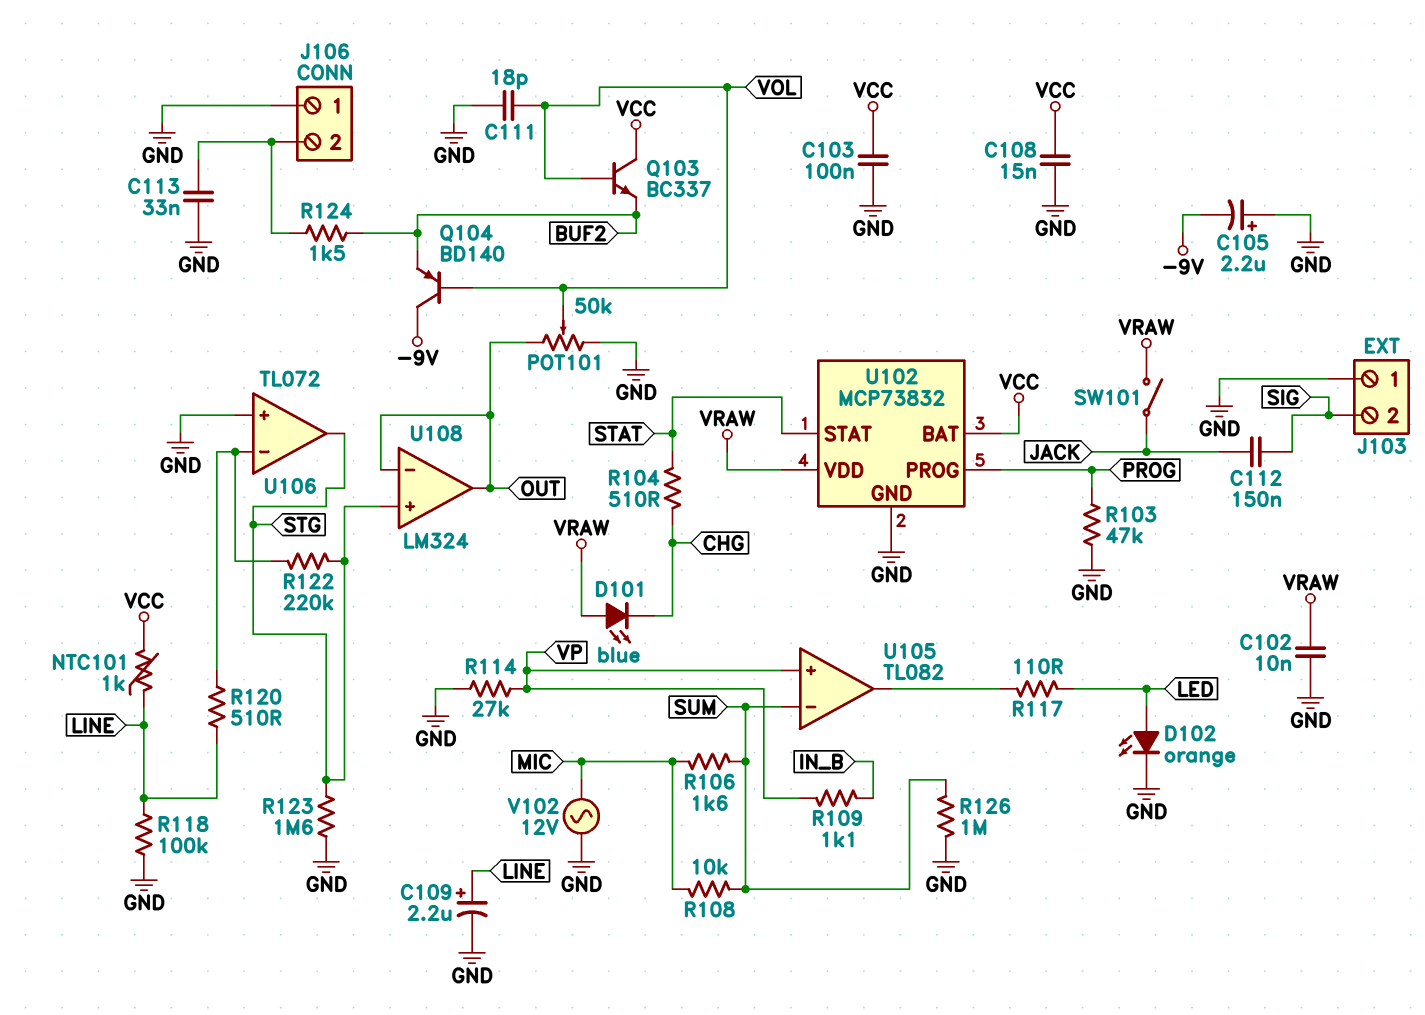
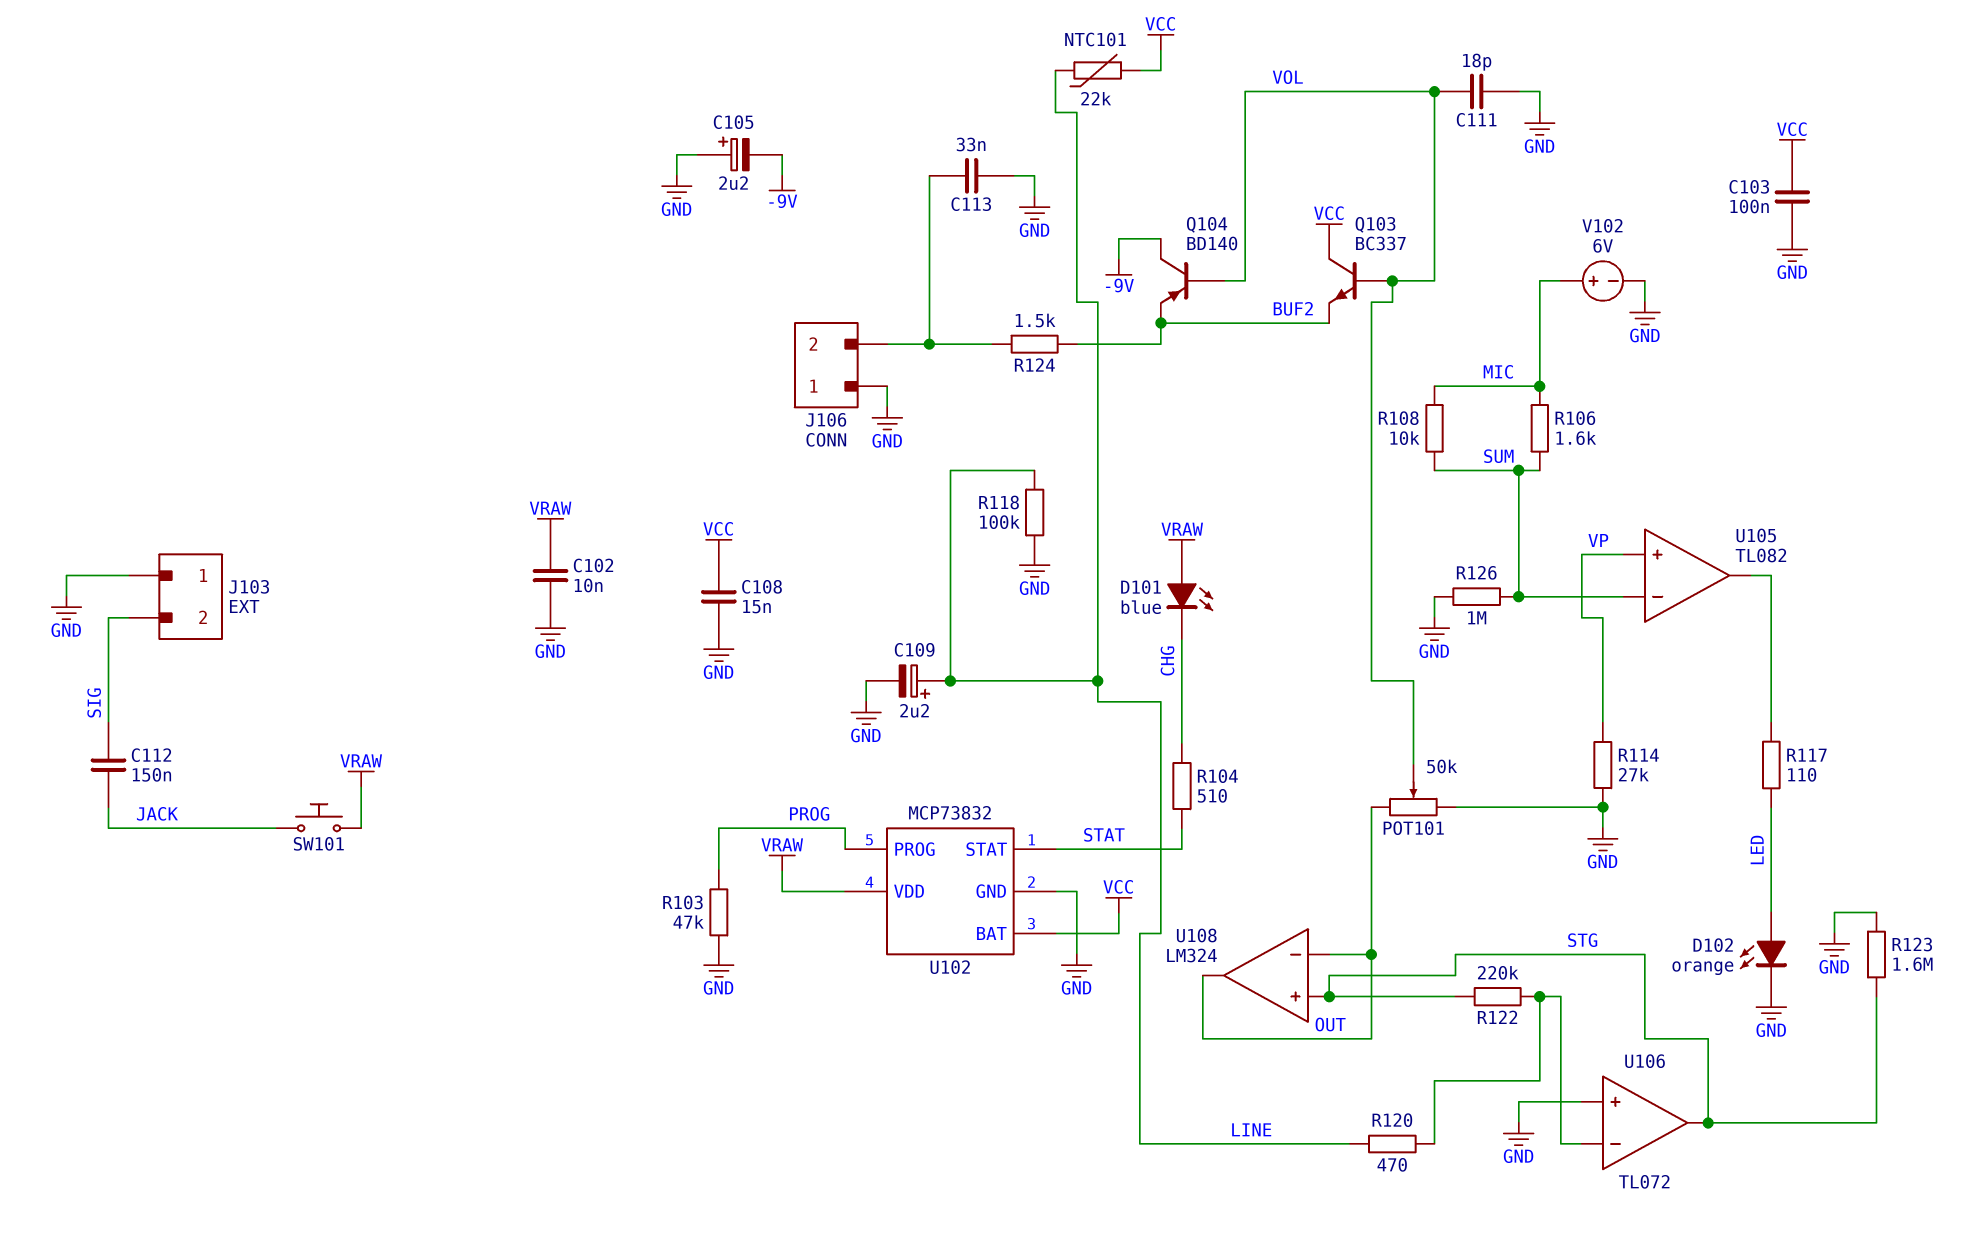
NTC101: 1k (LINE, VCC) -> 22k (LINE, VCC)
R109: 1.1k (IN_B, VP) -> none
R120: 510 (LINE, U106/in-) -> 470 (LINE, U106/in-)
SW101: switch (JACK, VRAW) -> button (JACK, VRAW)
V102: AC 12V (GND, MIC) -> 6V (plus MIC, minus GND)

